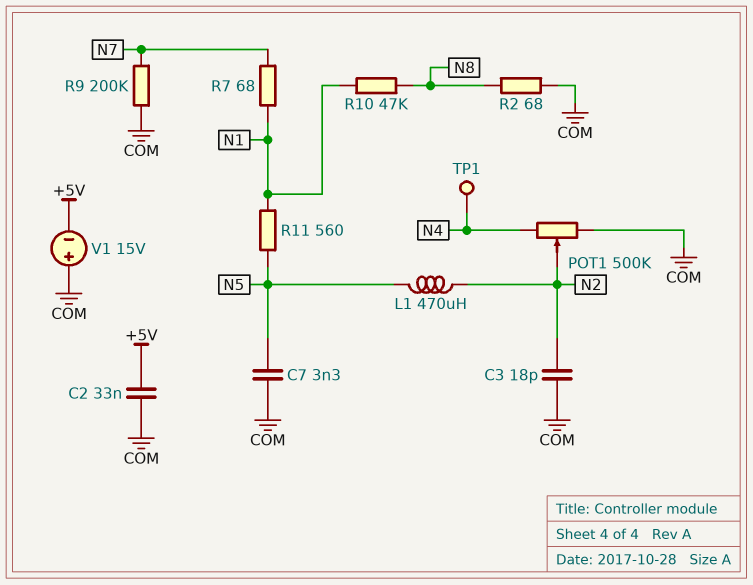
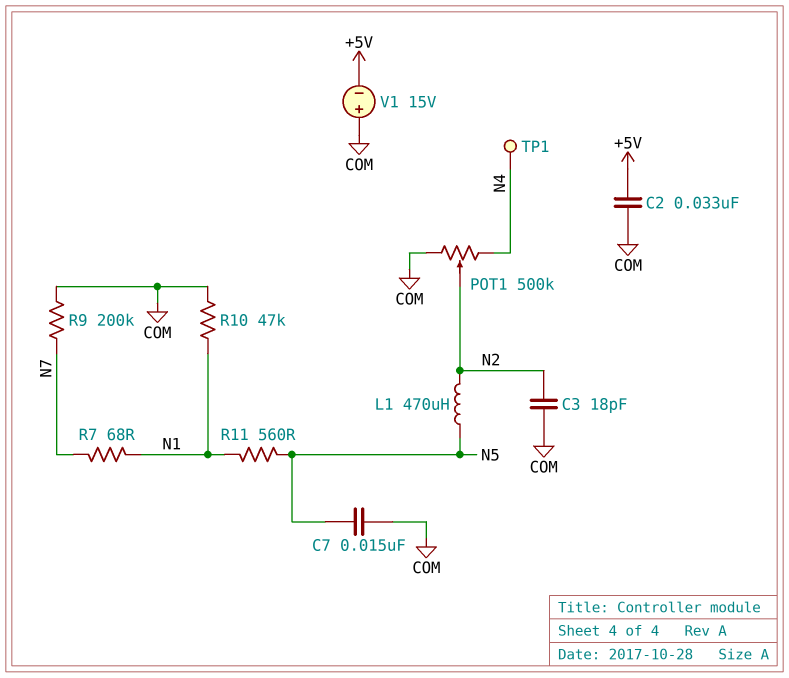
C7: 3.3nF (COM, N5) -> 15nF (COM, N5)
R2: 68 (COM, N8) -> none
R10: 47k (N1, N8) -> 47k (COM, N1)

